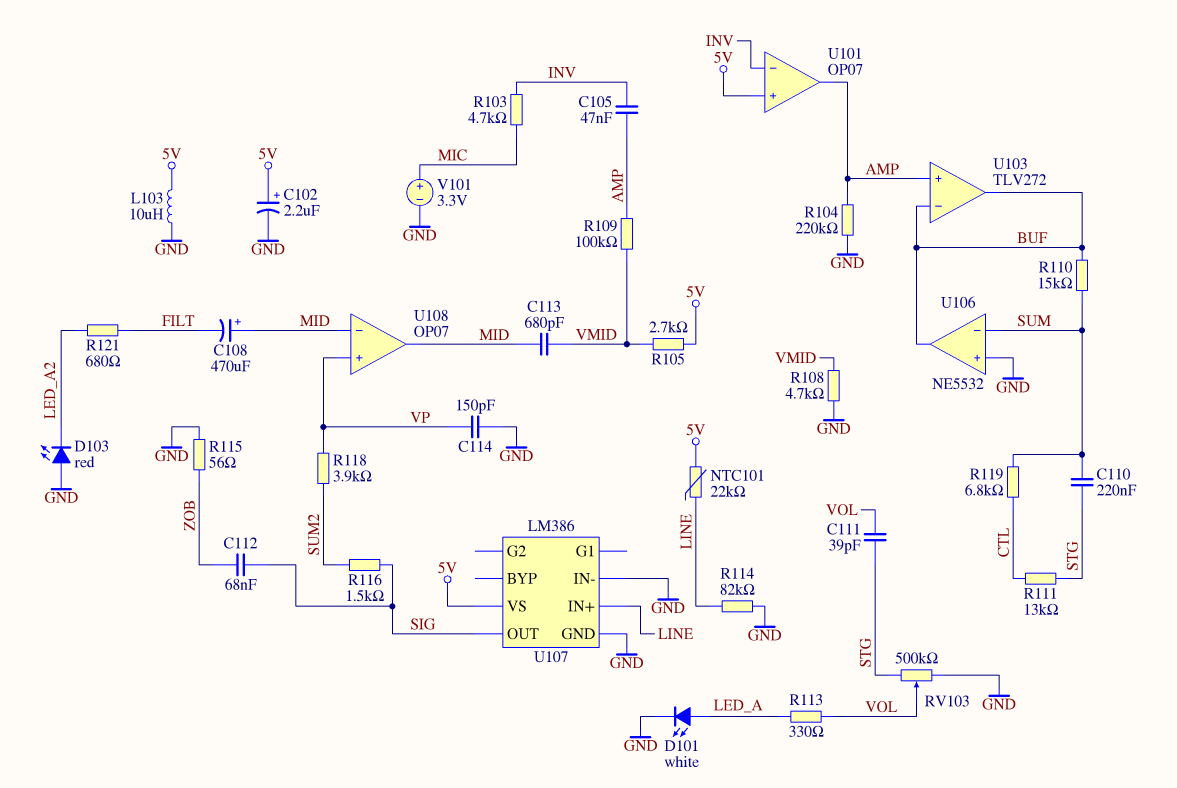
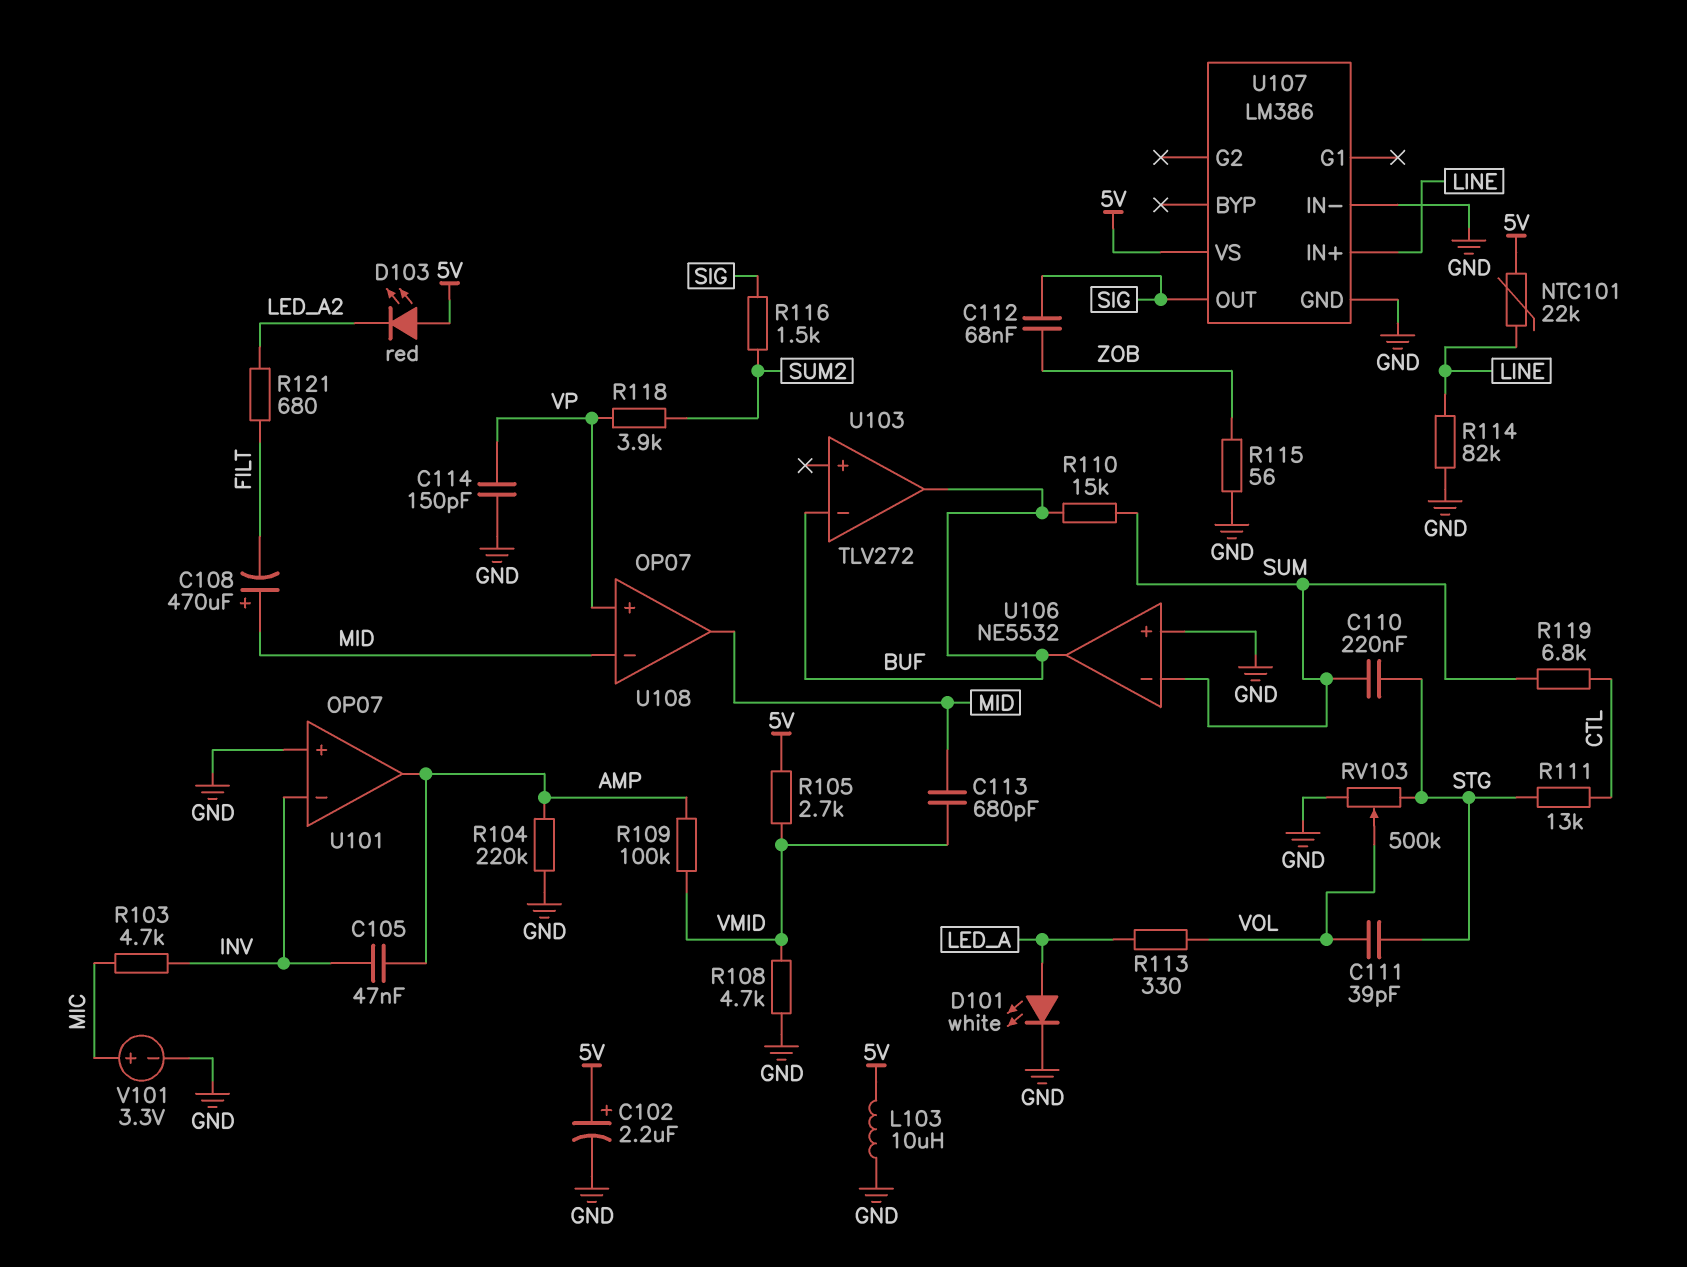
D103: LED red (A GND, K LED_A2) -> LED red (A 5V, K LED_A2)
U101 pin in+: 5V -> GND
U103 pin in+: AMP -> none

